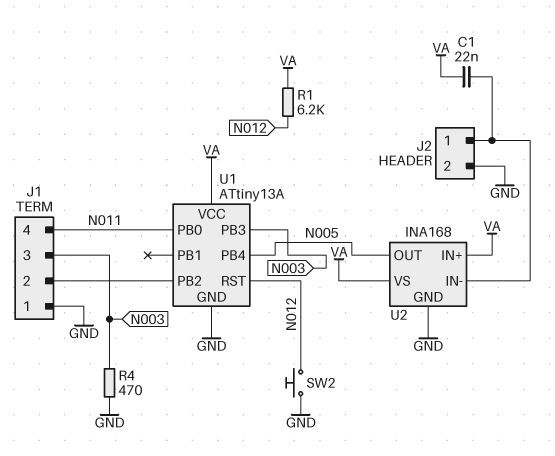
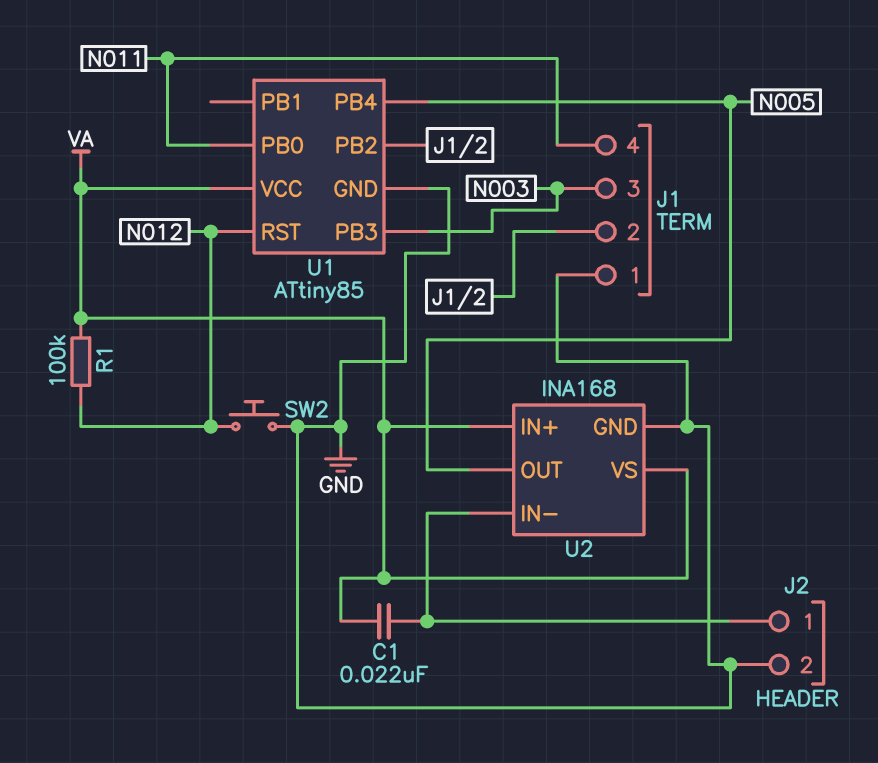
R1: 6.2k (N012, VA) -> 100k (N012, VA)
R4: 470 (GND, N003) -> none
U1: ATtiny13A -> ATtiny85

